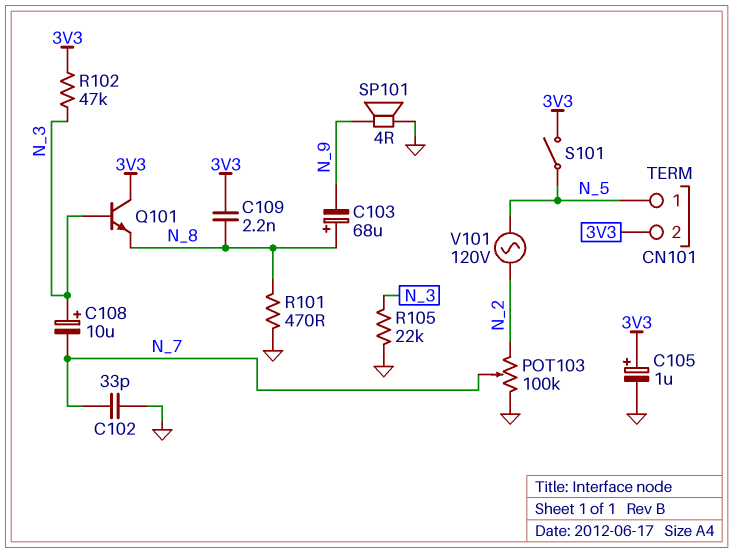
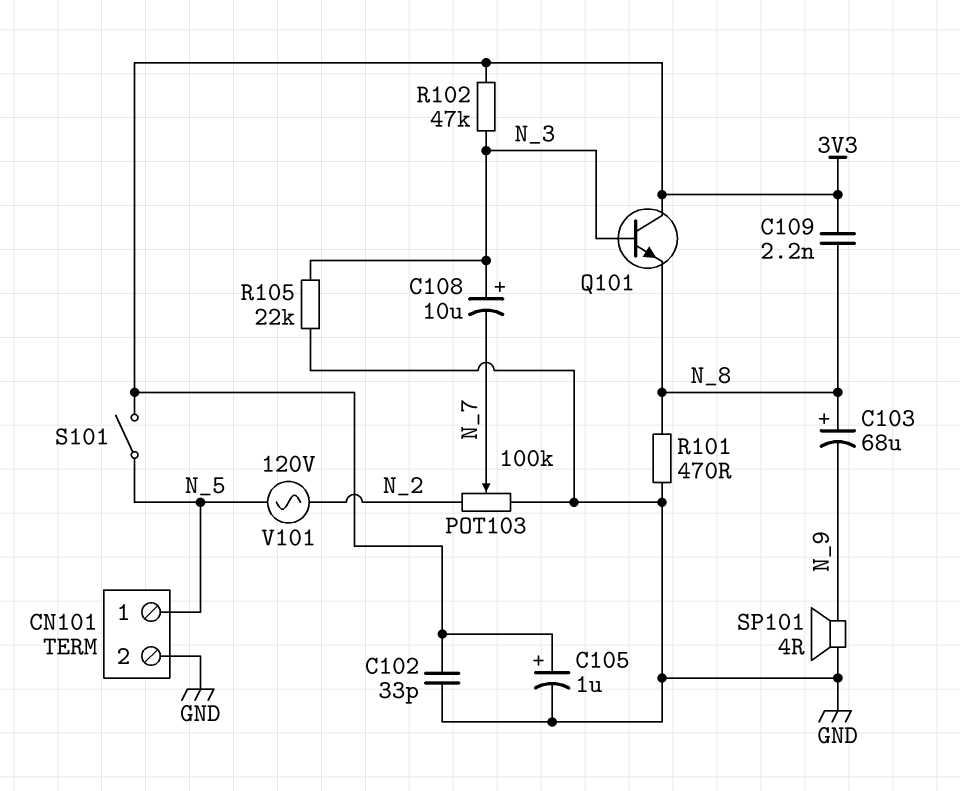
C102: 33pF (GND, N_7) -> 33pF (3V3, GND)
CN101 pin 2: 3V3 -> GND

